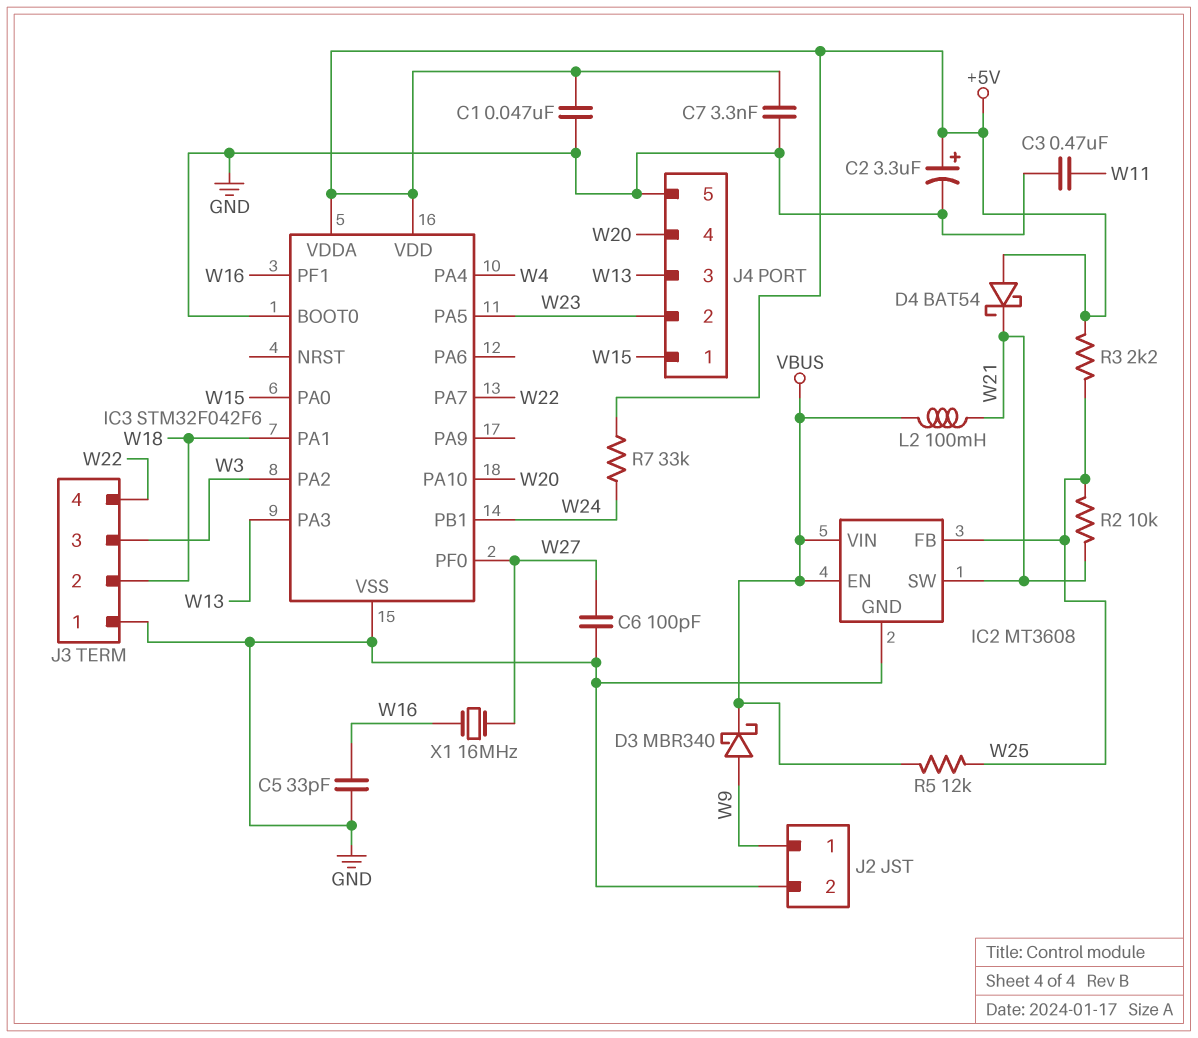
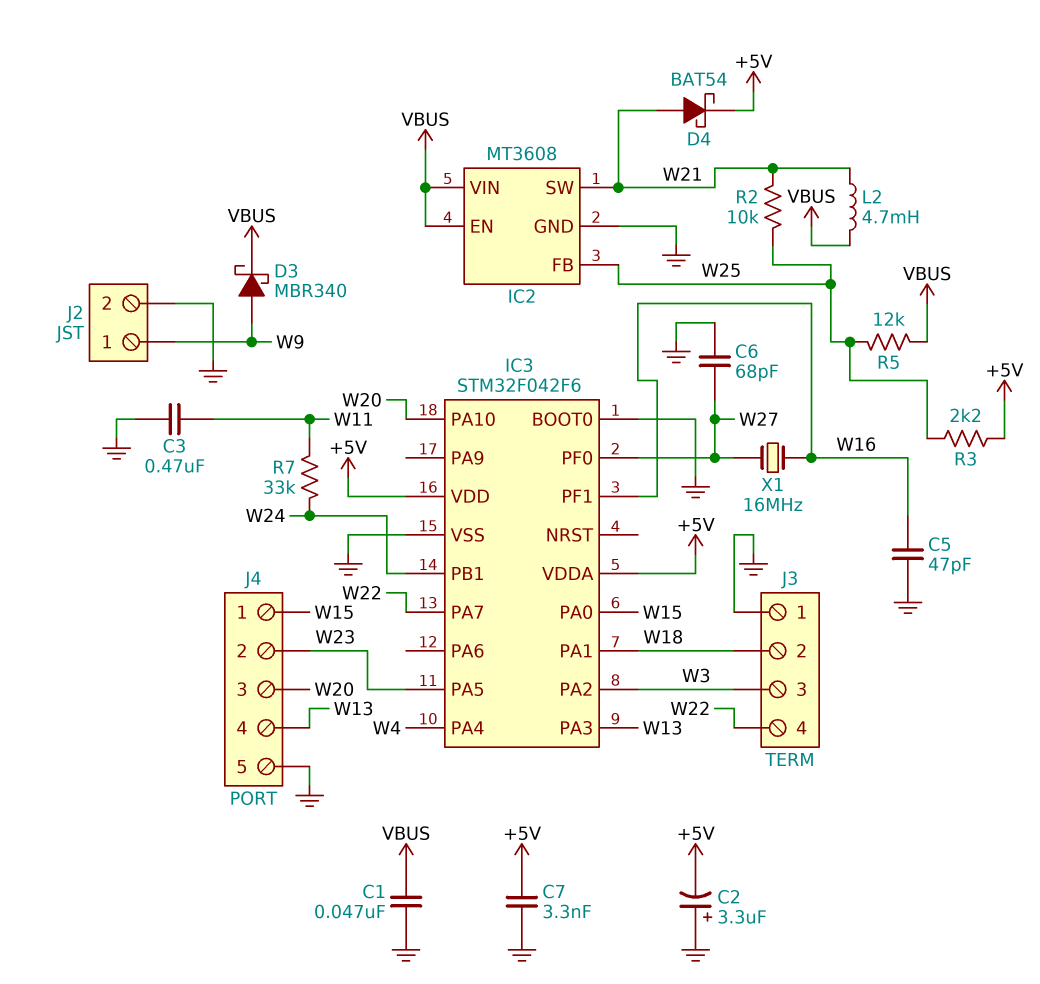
C1: 47nF (+5V, GND) -> 47nF (GND, VBUS)
C2: 3.3uF (plus +5V, minus GND) -> 3.3uF (plus GND, minus +5V)
C5: 33pF (GND, W16) -> 47pF (GND, W16)
C6: 100pF (GND, W27) -> 68pF (GND, W27)
D4: schottky BAT54 (A +5V, K W21) -> schottky BAT54 (A W21, K +5V)
J4 pin 3: W13 -> W20
J4 pin 4: W20 -> W13
L2: 100mH (VBUS, W21) -> 4.7mH (VBUS, W21)
R7: 33k (+5V, W24) -> 33k (W11, W24)

